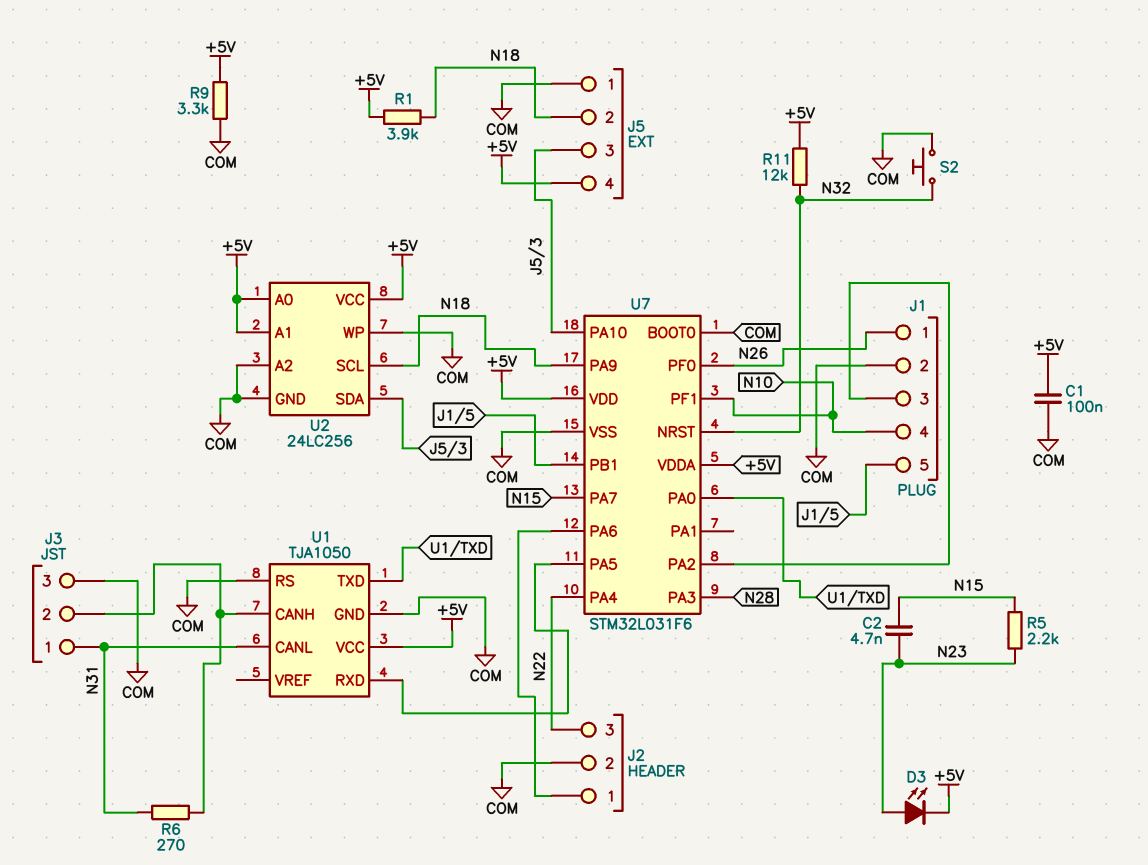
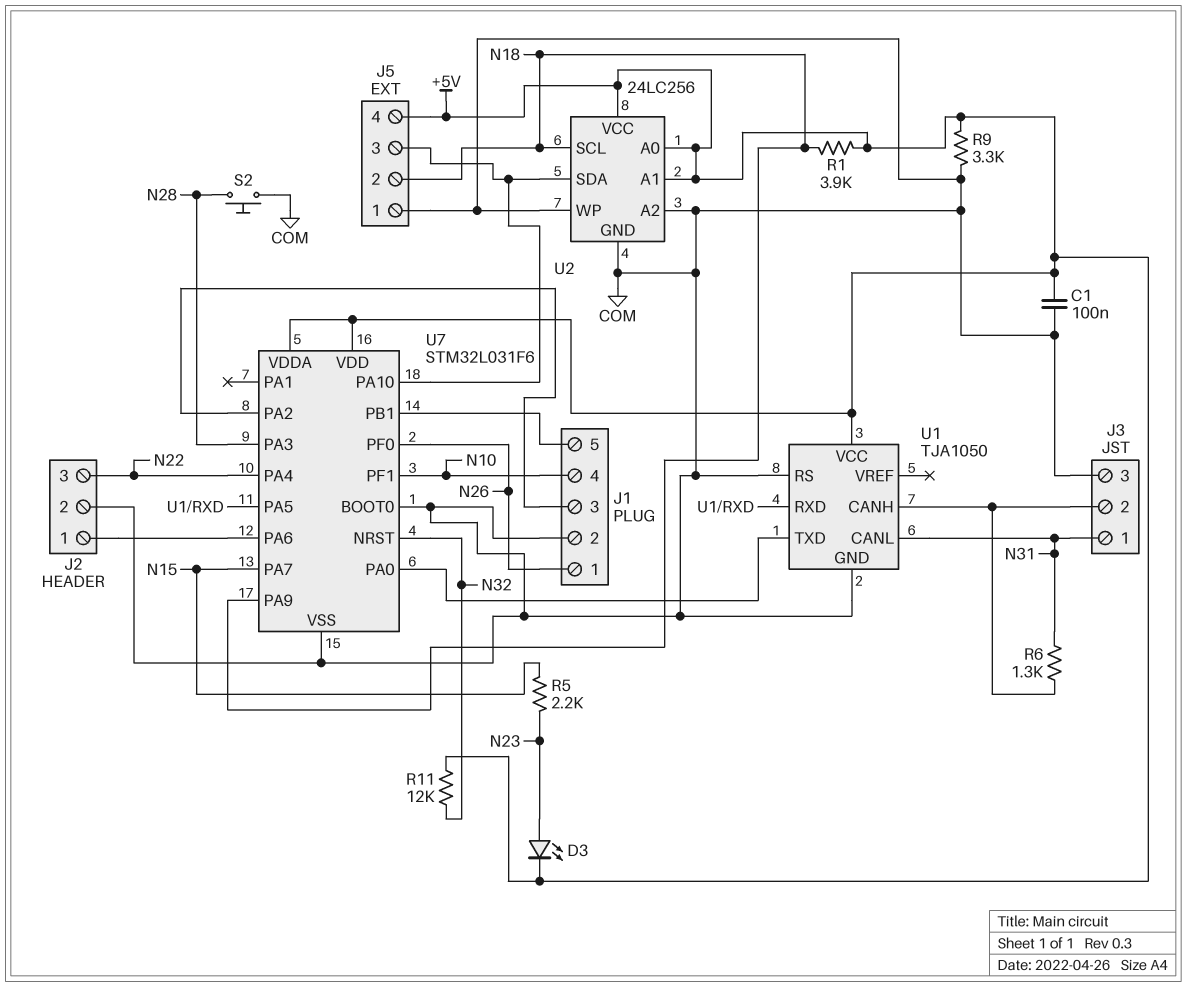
C2: 4.7nF (N15, N23) -> none
R6: 270 (J3/2, N31) -> 1.3k (J3/2, N31)
S2: button (COM, N32) -> button (COM, N28)

